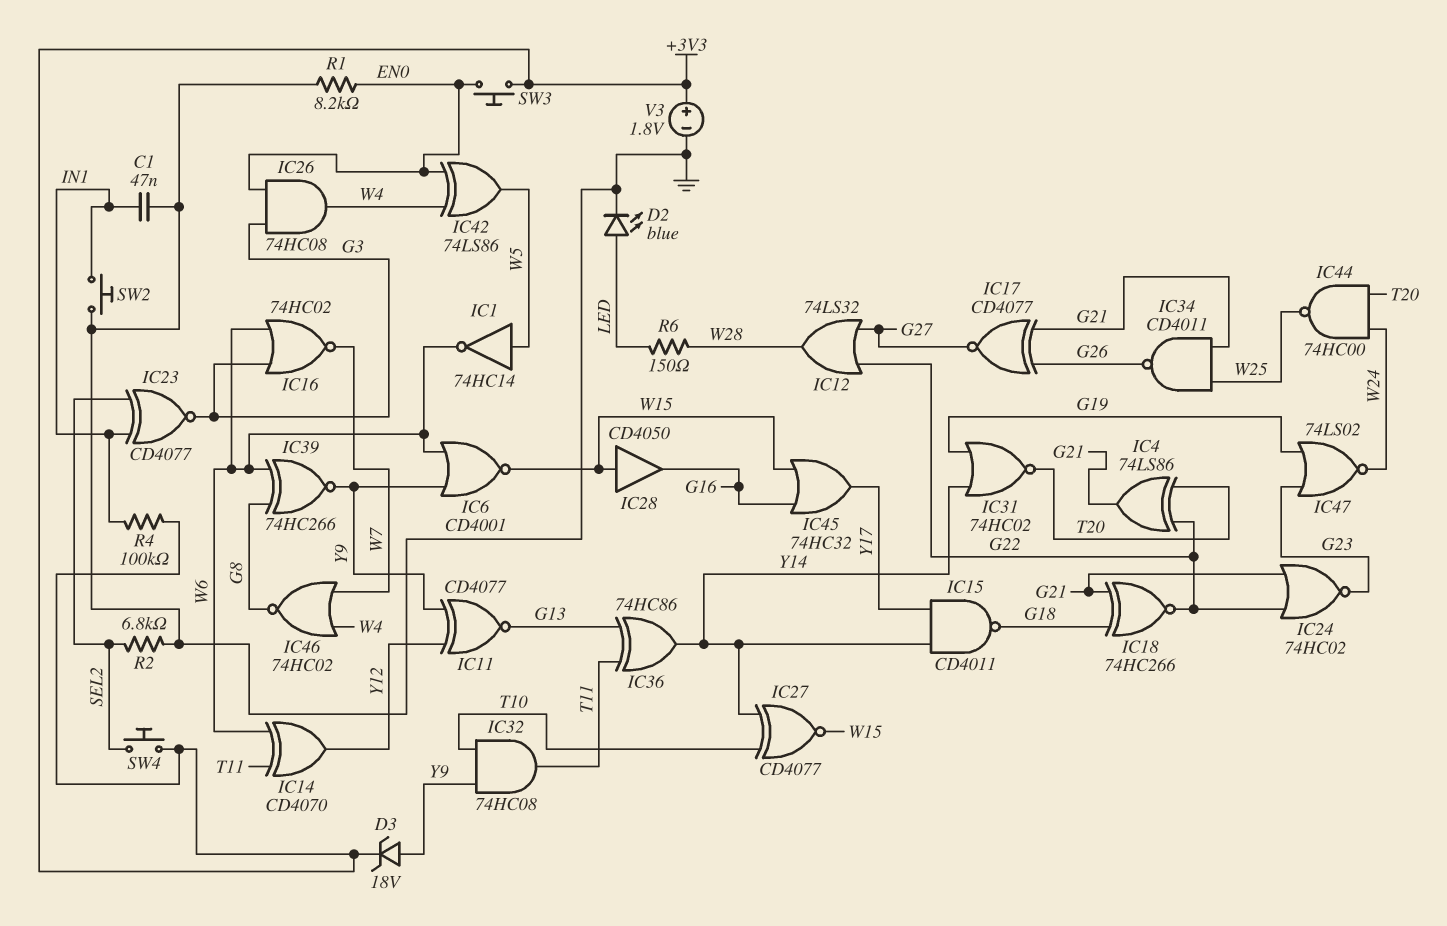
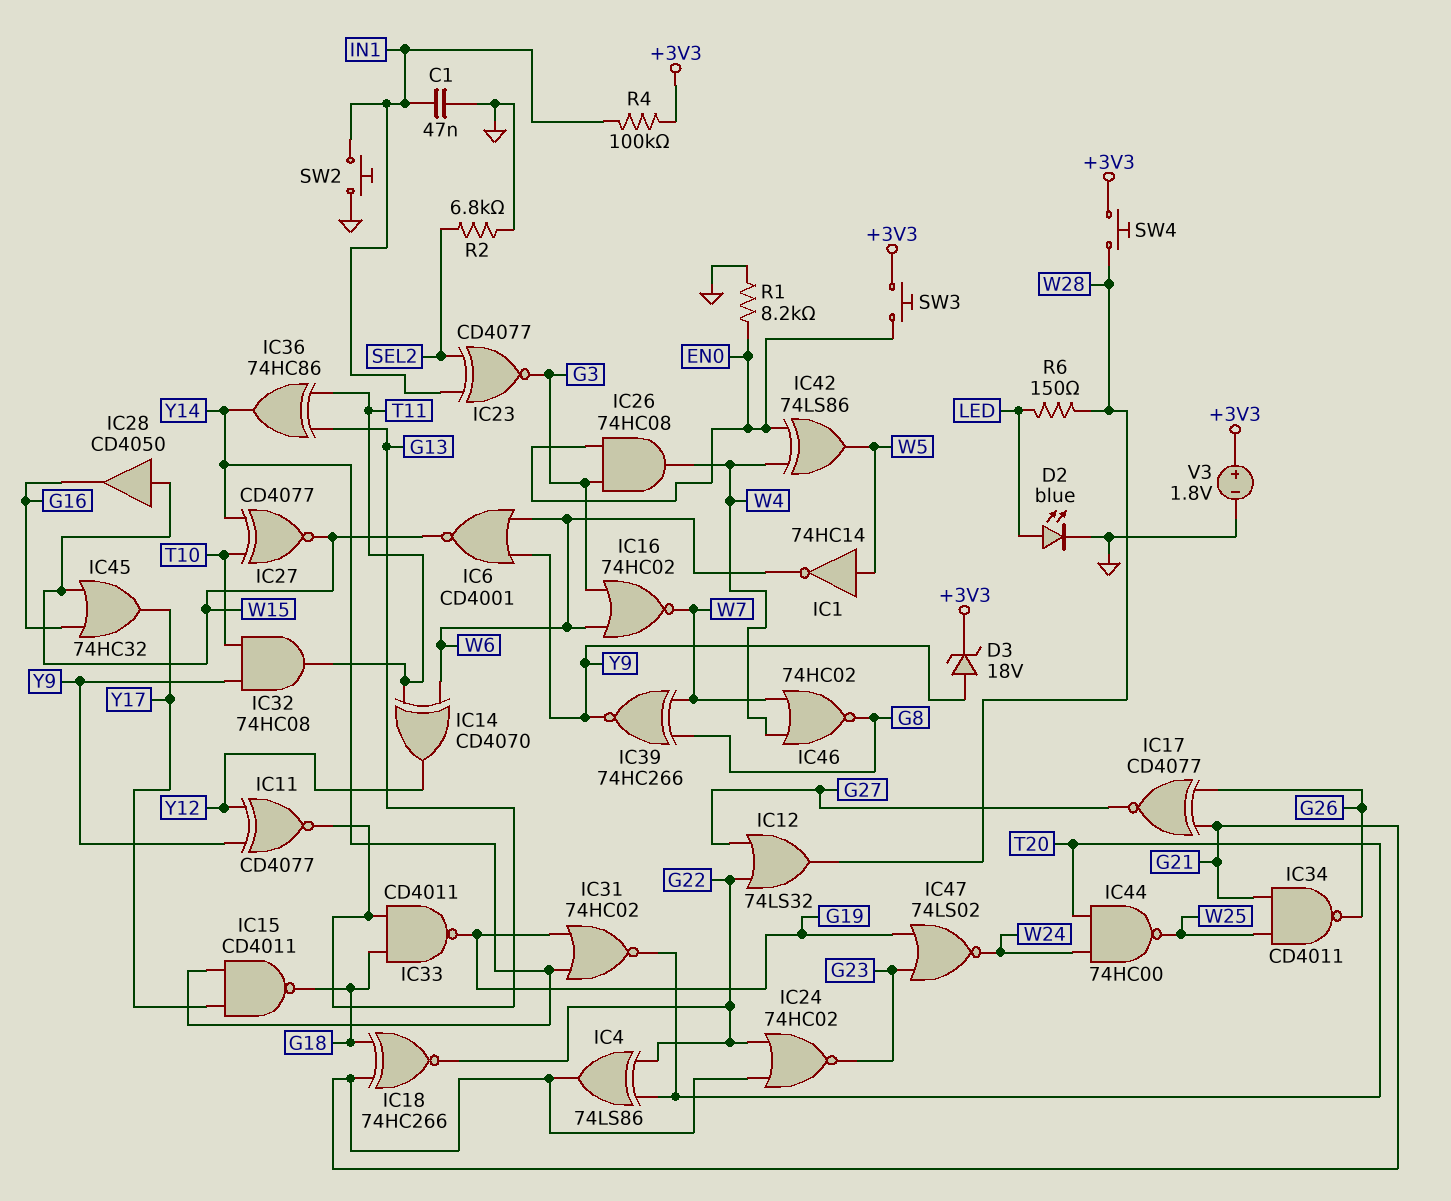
IC33: none -> NAND CD4011 (in G13, in G18, out G19)
IC39: XNOR 74HC266 (in G8, in W6, out Y9) -> XNOR 74HC266 (in G8, in W7, out Y9)
SW4: button (+3V3, SEL2) -> button (+3V3, W28)

